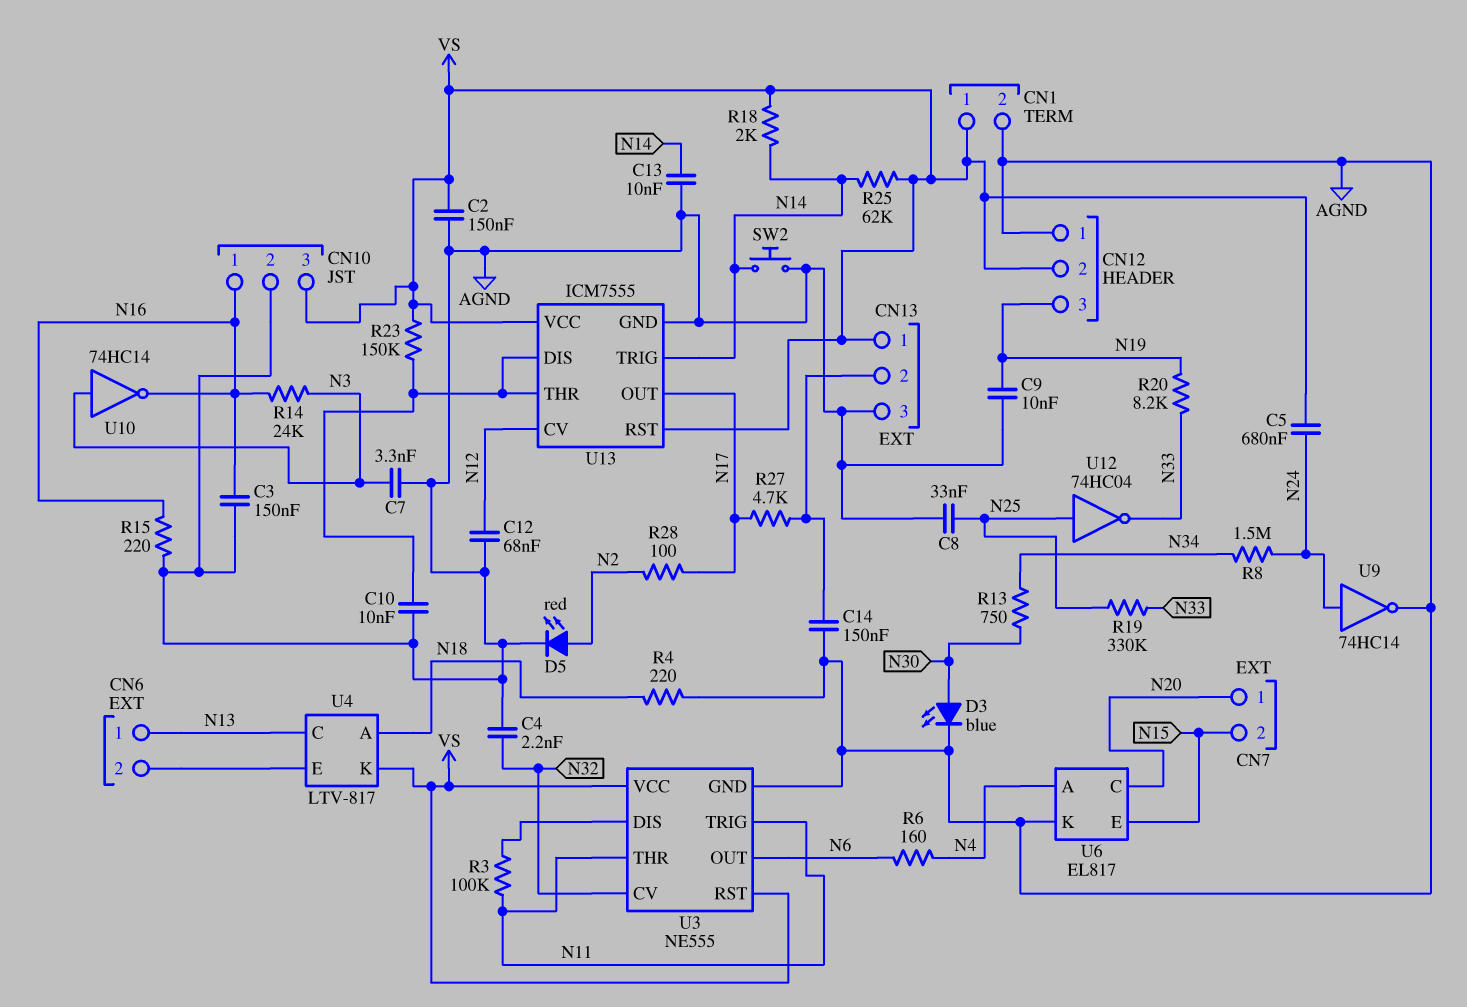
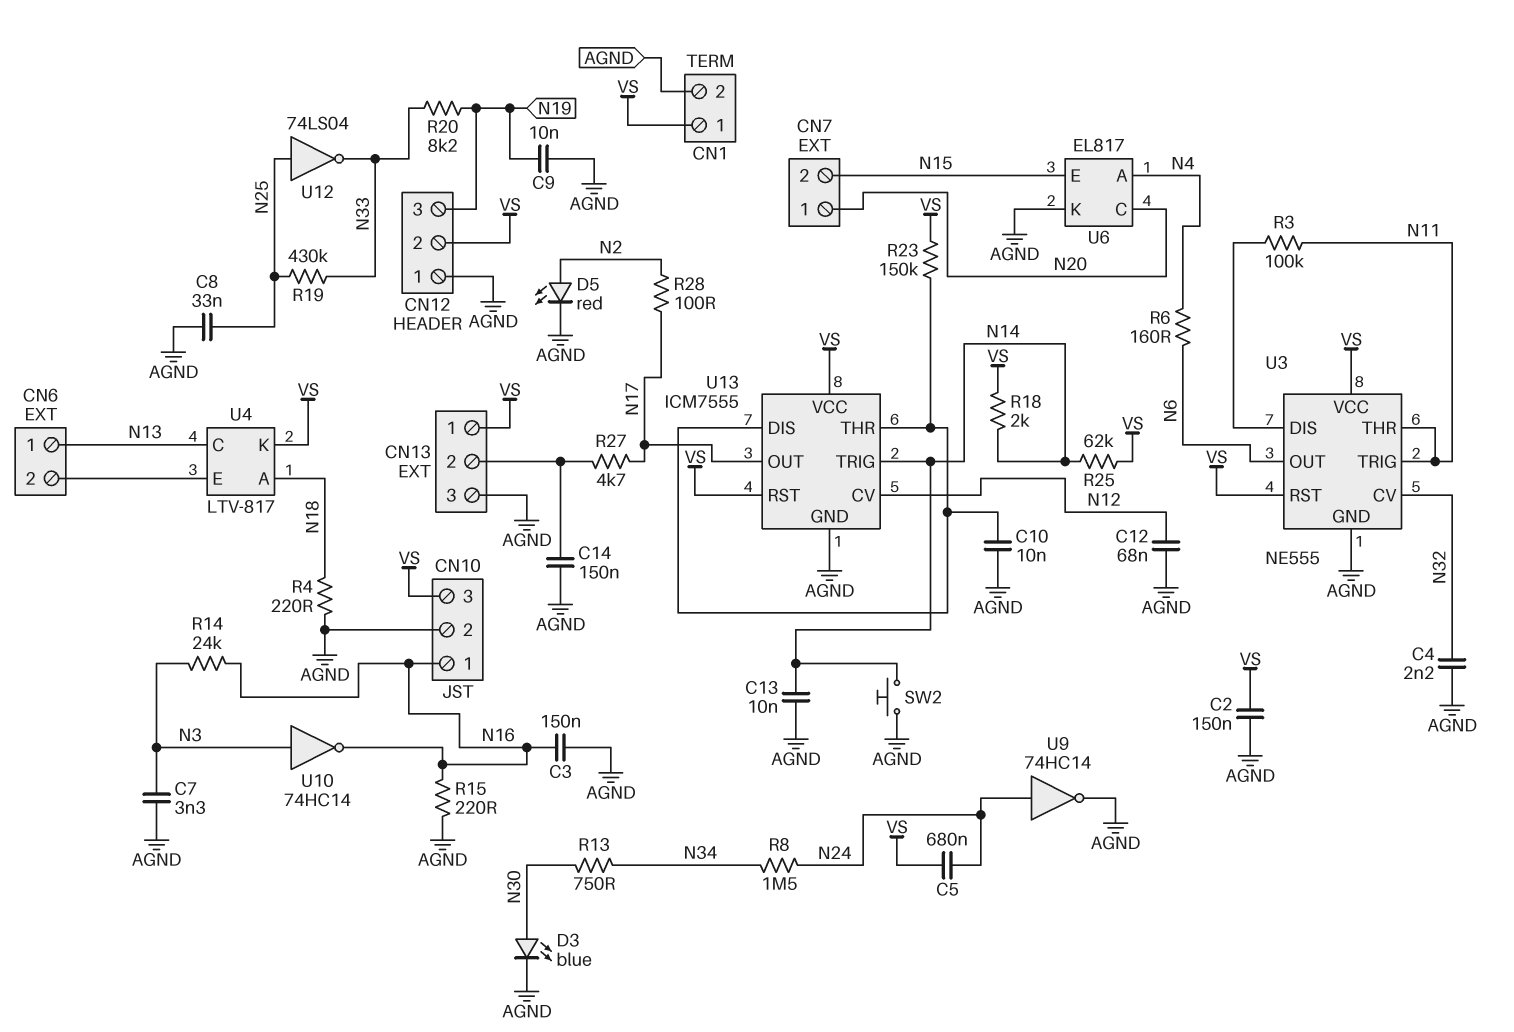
R19: 330k (N25, N33) -> 430k (N25, N33)
U12: NOT 74HC04 (in N25, out N33) -> NOT 74LS04 (in N25, out N33)

